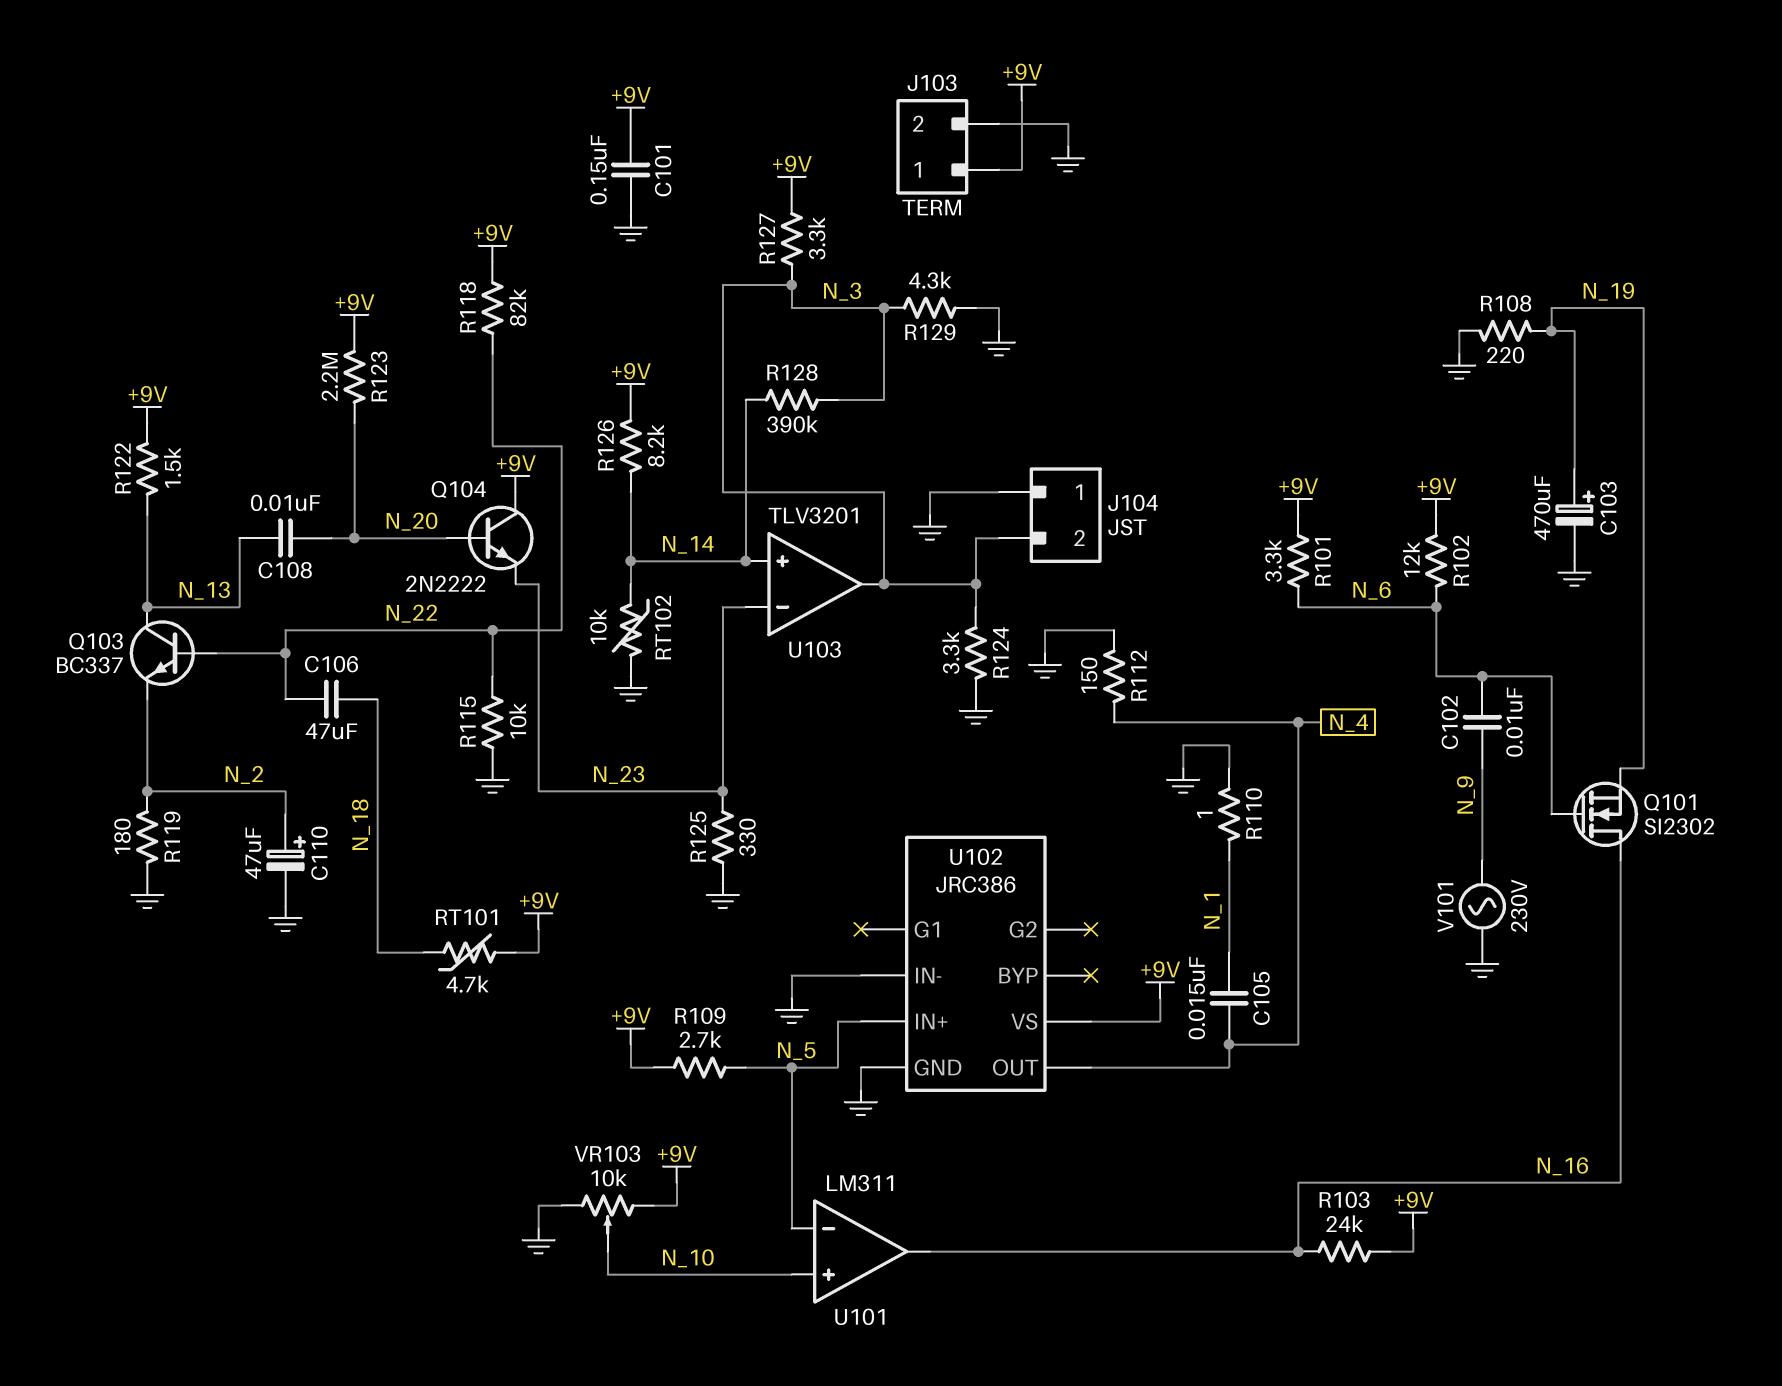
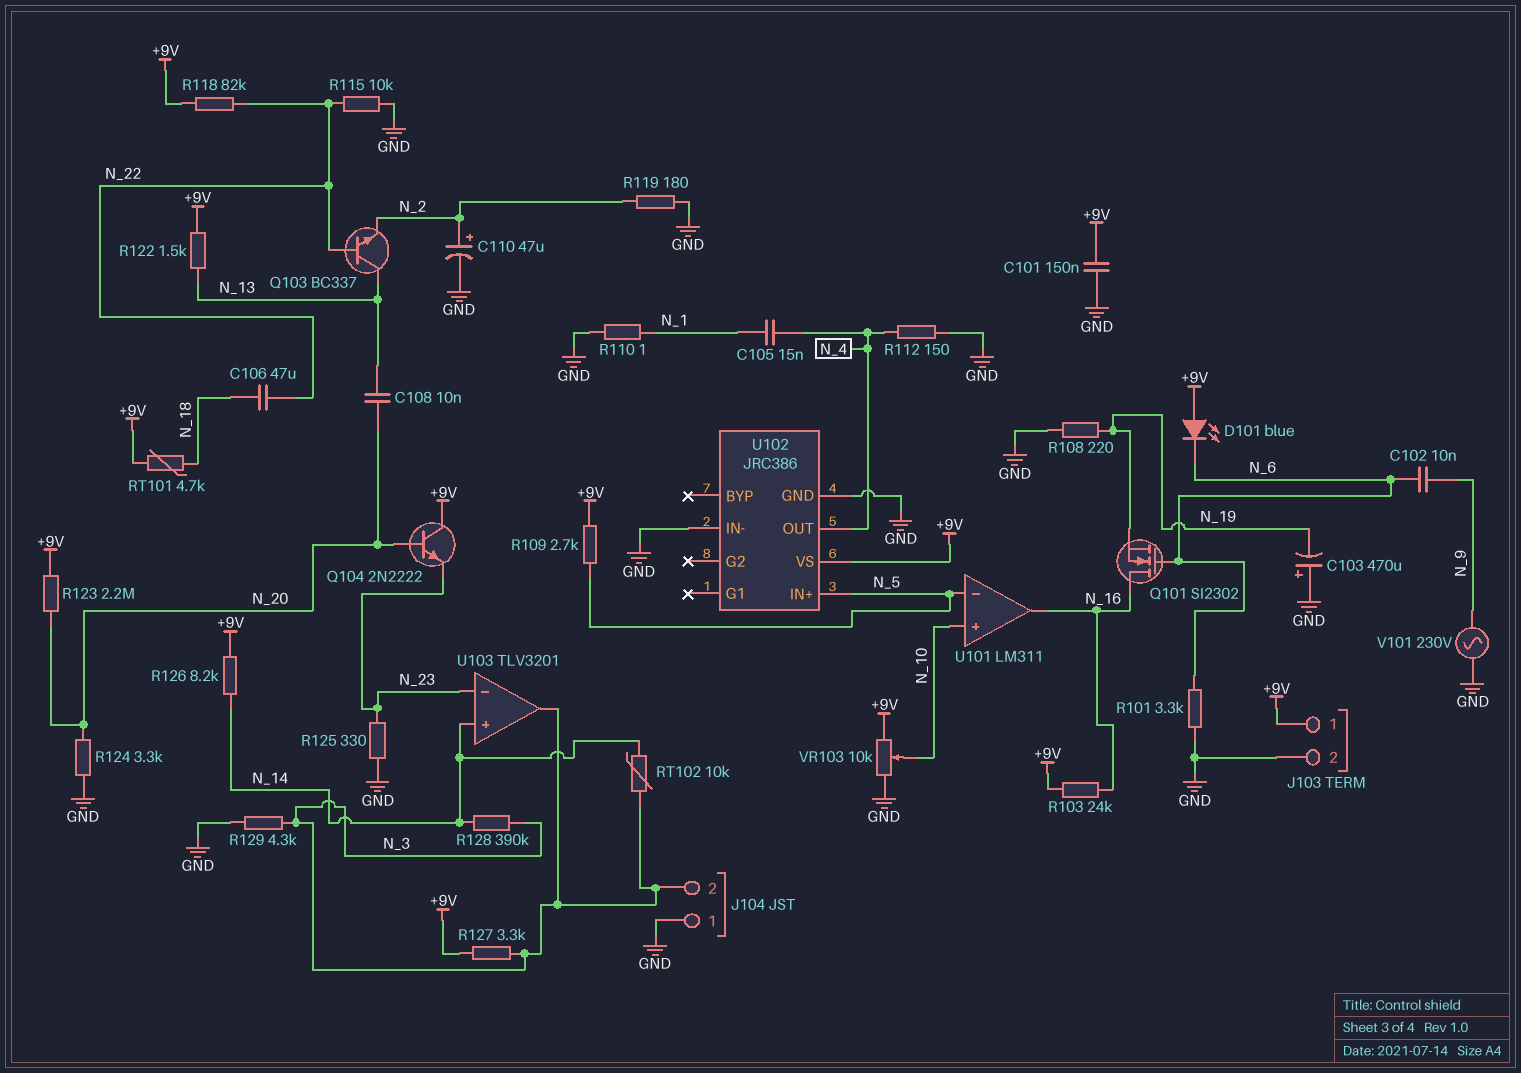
C103: 470uF (plus N_19, minus GND) -> 470uF (plus GND, minus N_19)
D101: none -> LED blue (A +9V, K N_6)
R101: 3.3k (+9V, N_6) -> 3.3k (GND, N_6)
R102: 12k (+9V, N_6) -> none
R124: 3.3k (GND, N_3) -> 3.3k (GND, N_20)
RT102: 10k (GND, N_14) -> 10k (N_3, N_14)

